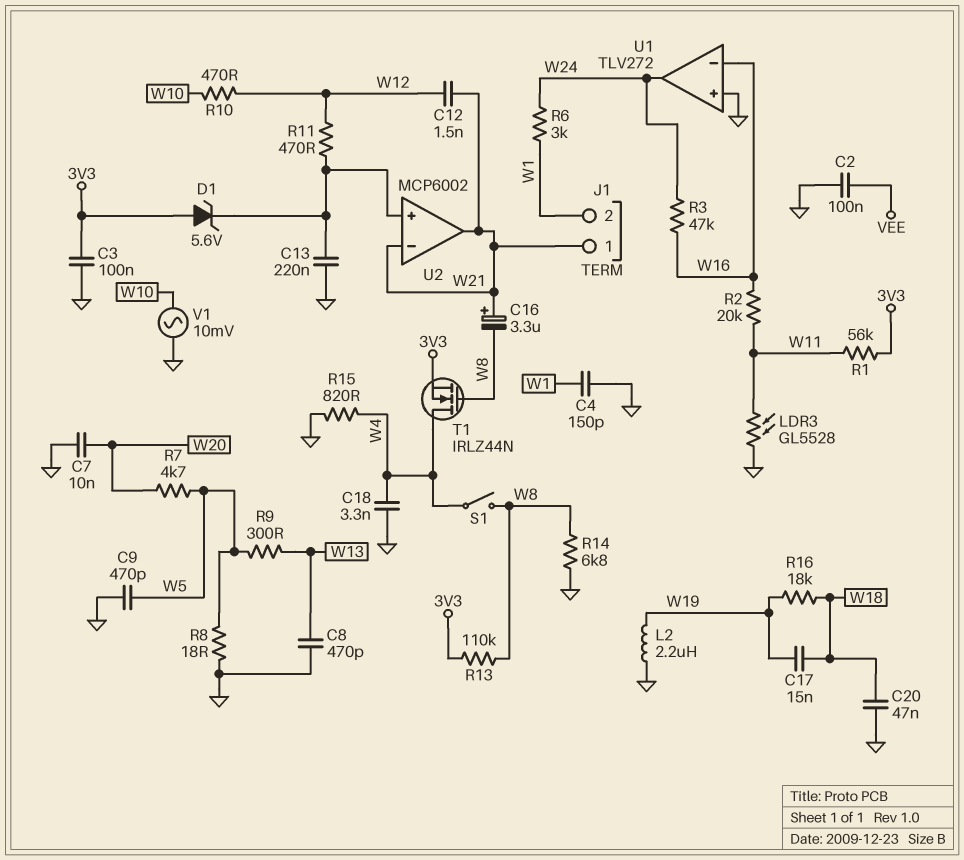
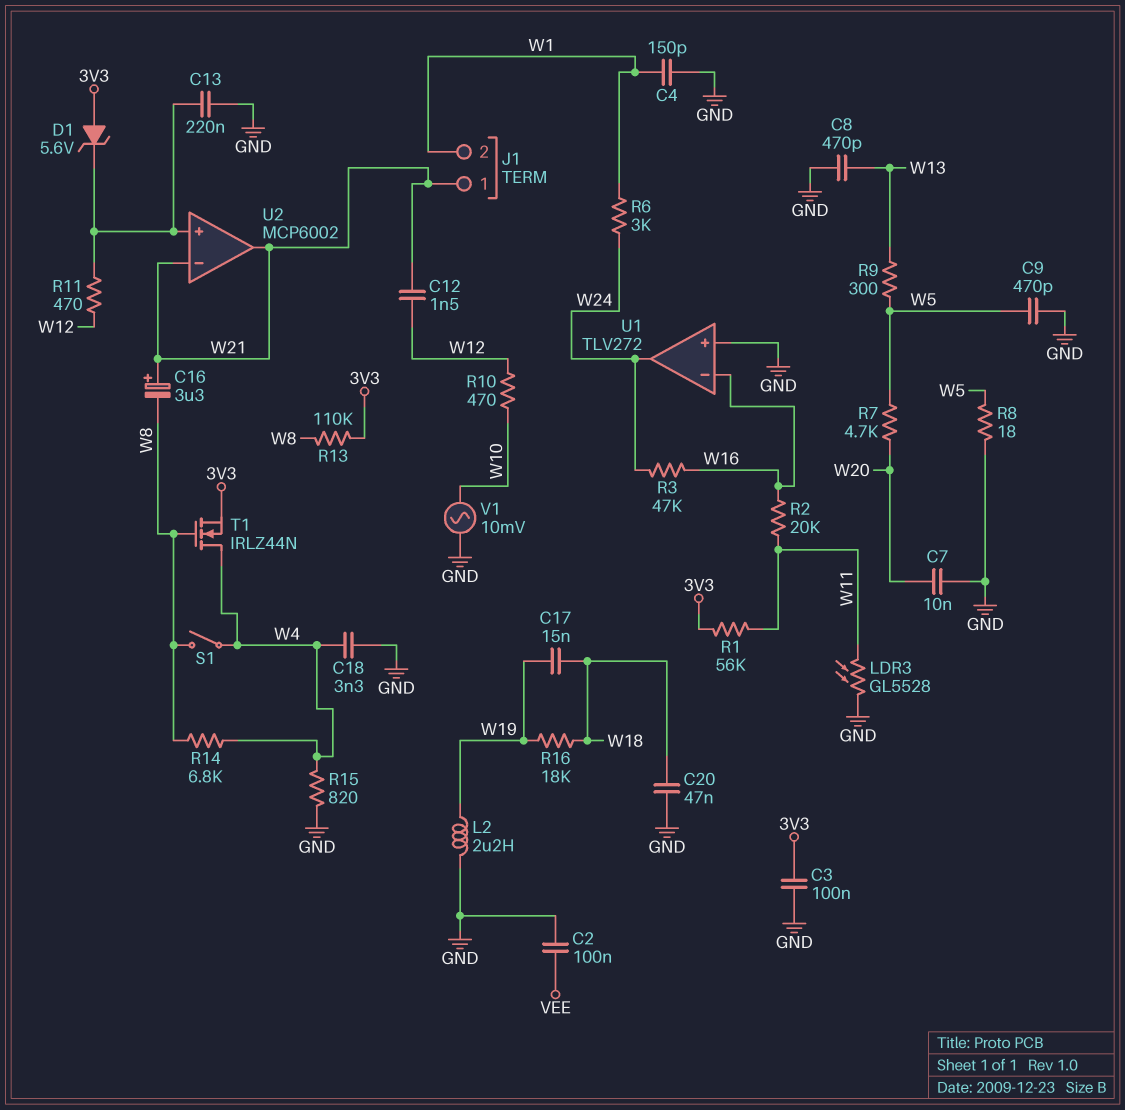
R14: 6.8k (GND, W8) -> 6.8k (W4, W8)

